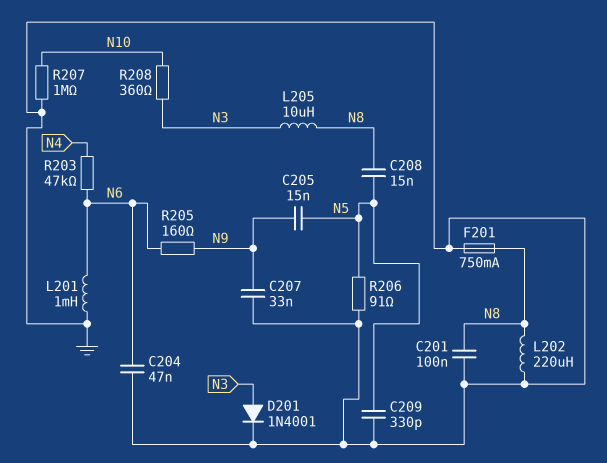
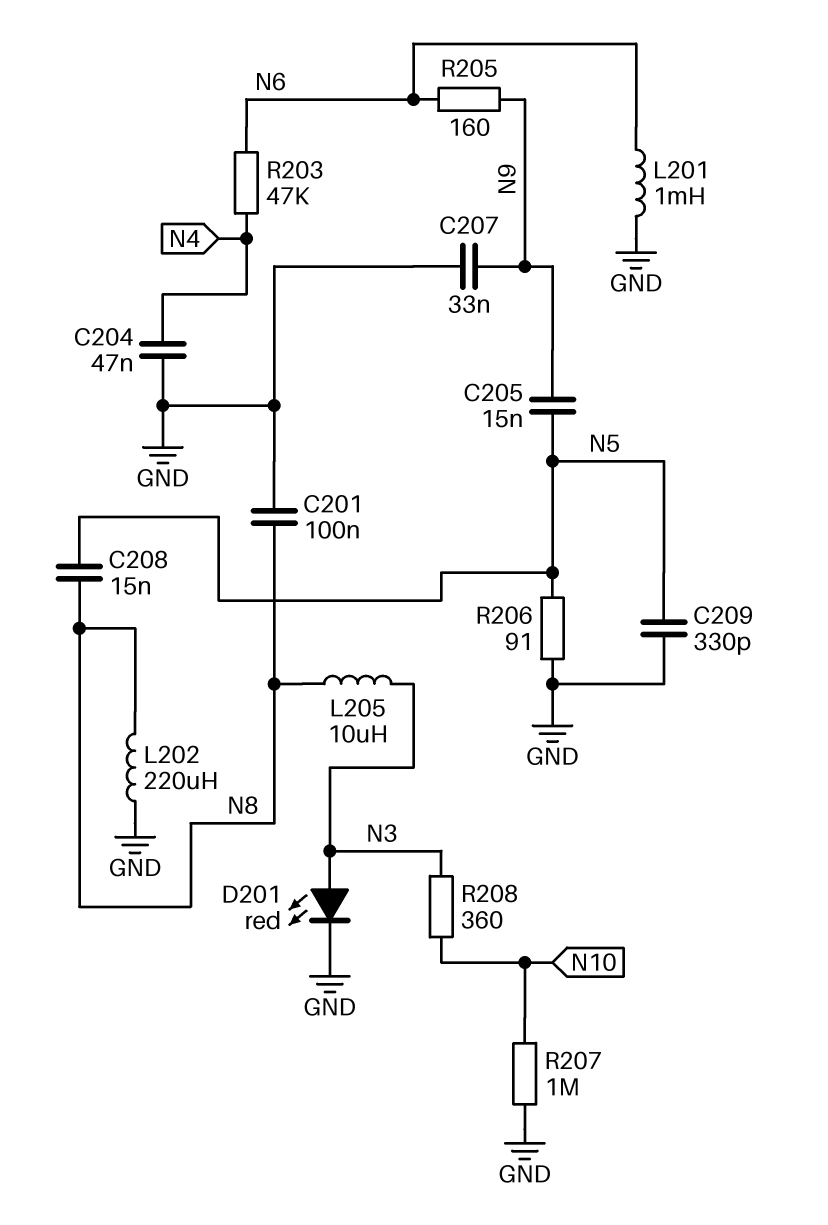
C204: 47nF (GND, N6) -> 47nF (GND, N4)
D201: diode 1N4001 (A N3, K GND) -> LED red (A N3, K GND)
F201: 750mA (GND, N8) -> none

